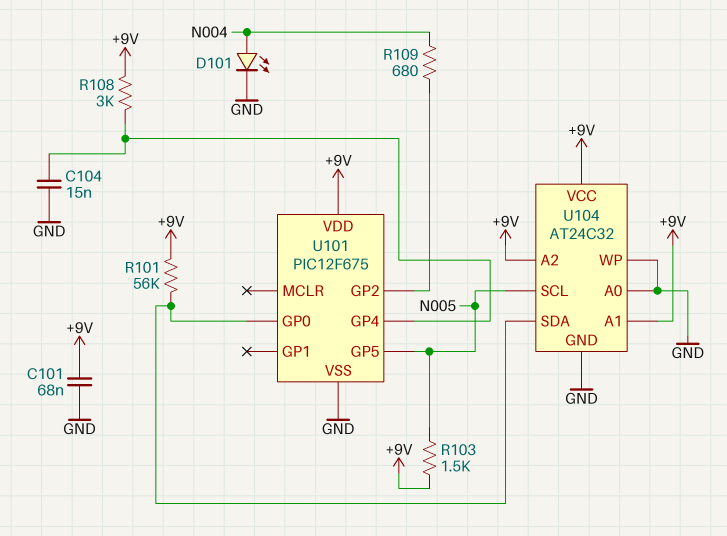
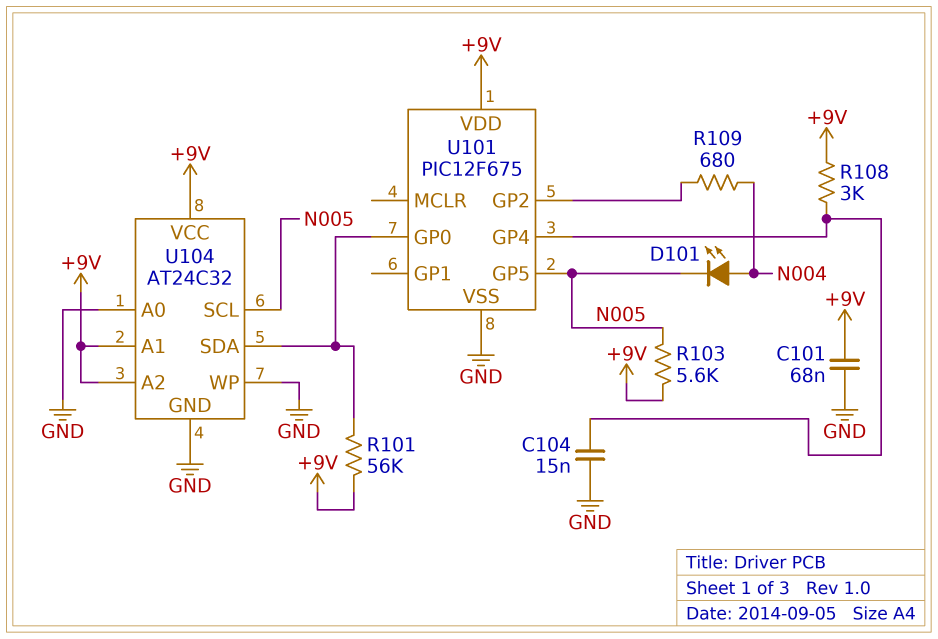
D101: LED (A N004, K GND) -> LED (A N004, K N005)
R103: 1.5k (+9V, N005) -> 5.6k (+9V, N005)

